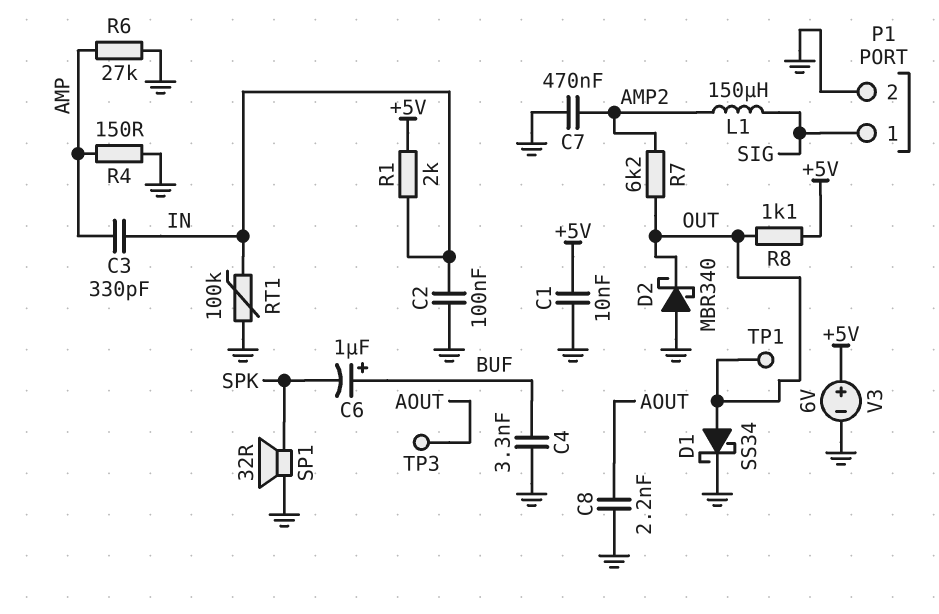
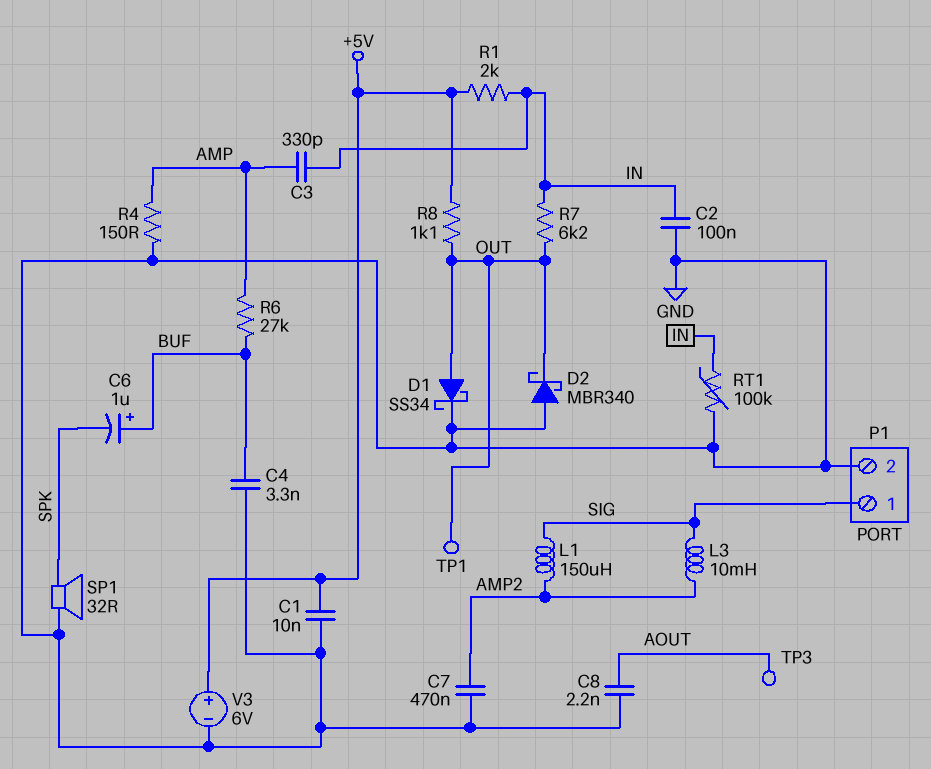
L3: none -> 10mH (AMP2, SIG)
R6: 27k (AMP, GND) -> 27k (AMP, BUF)
R7: 6.2k (AMP2, OUT) -> 6.2k (IN, OUT)

